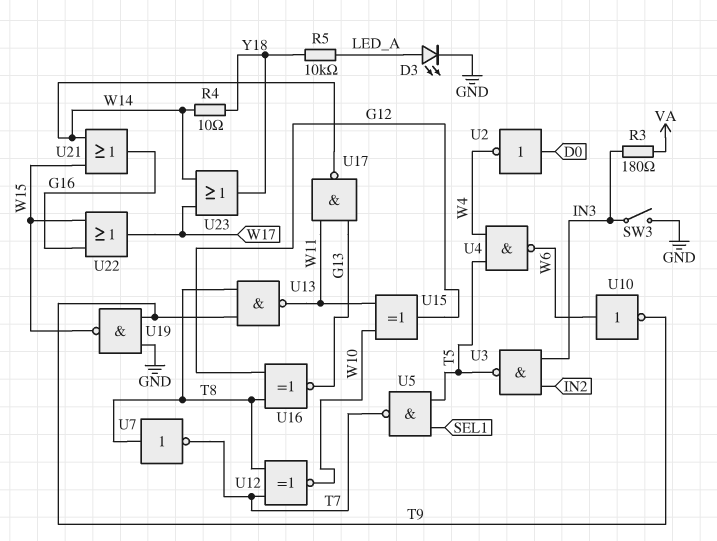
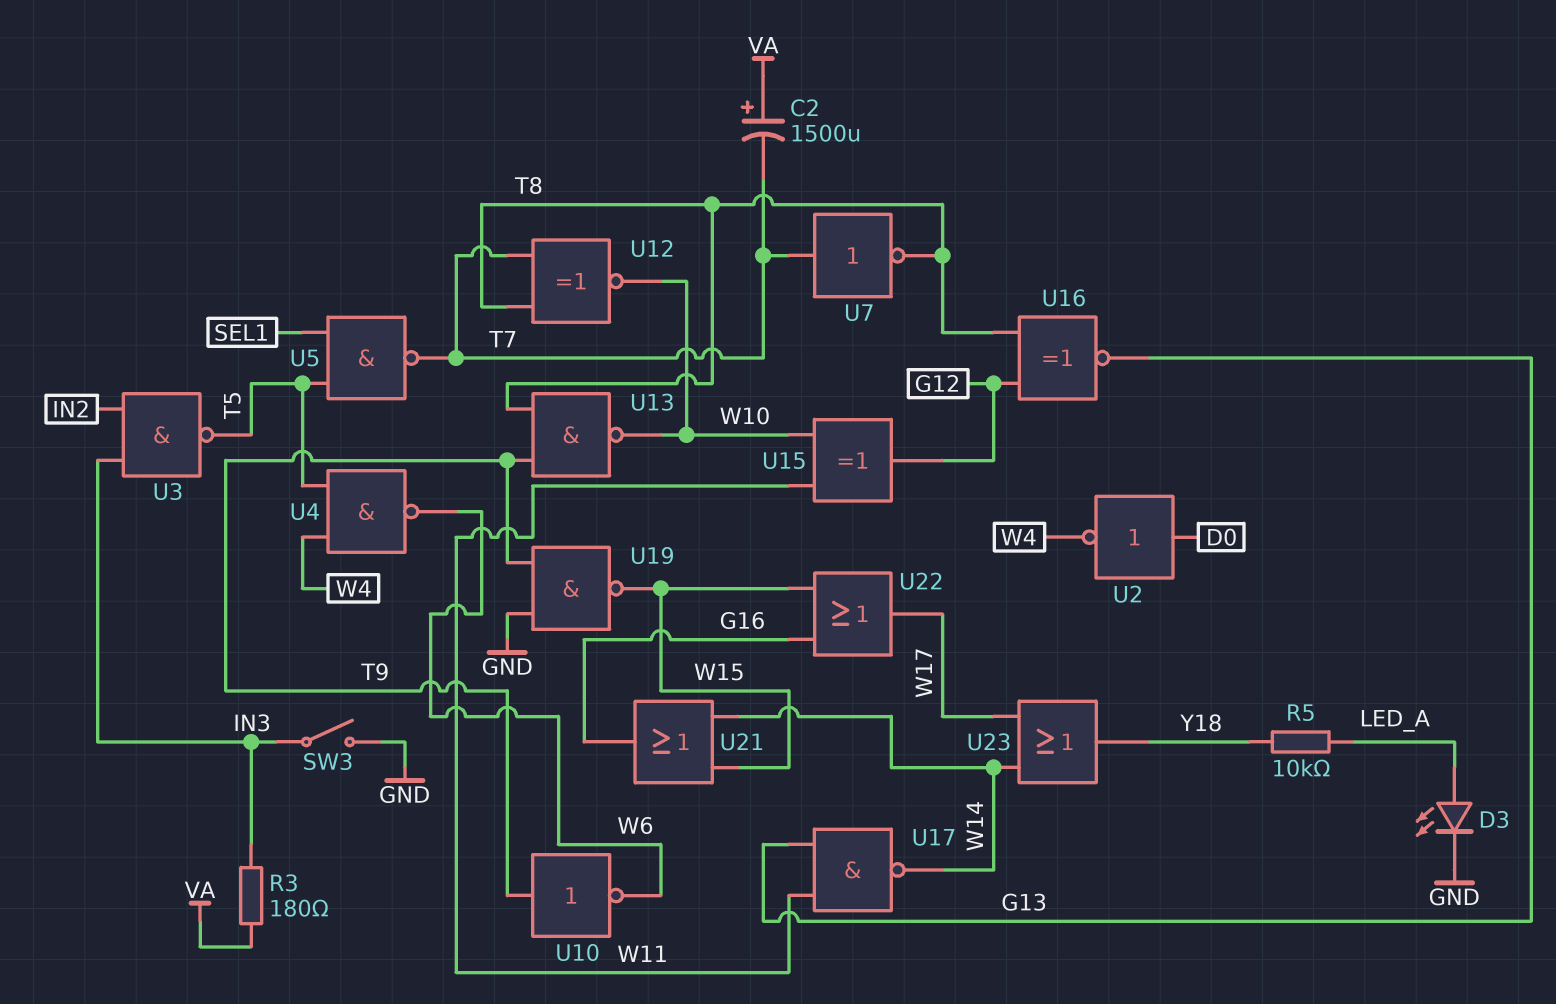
C2: none -> 1500uF (plus VA, minus T7)
R4: 10 (W14, Y18) -> none
U7: NOT (in T8, out T7) -> NOT (in T7, out T8)
U10: NOT (in W6, out T9) -> NOT (in T9, out W6)
U13: NAND (in T8, in T9, out W11) -> NAND (in T8, in T9, out W10)

